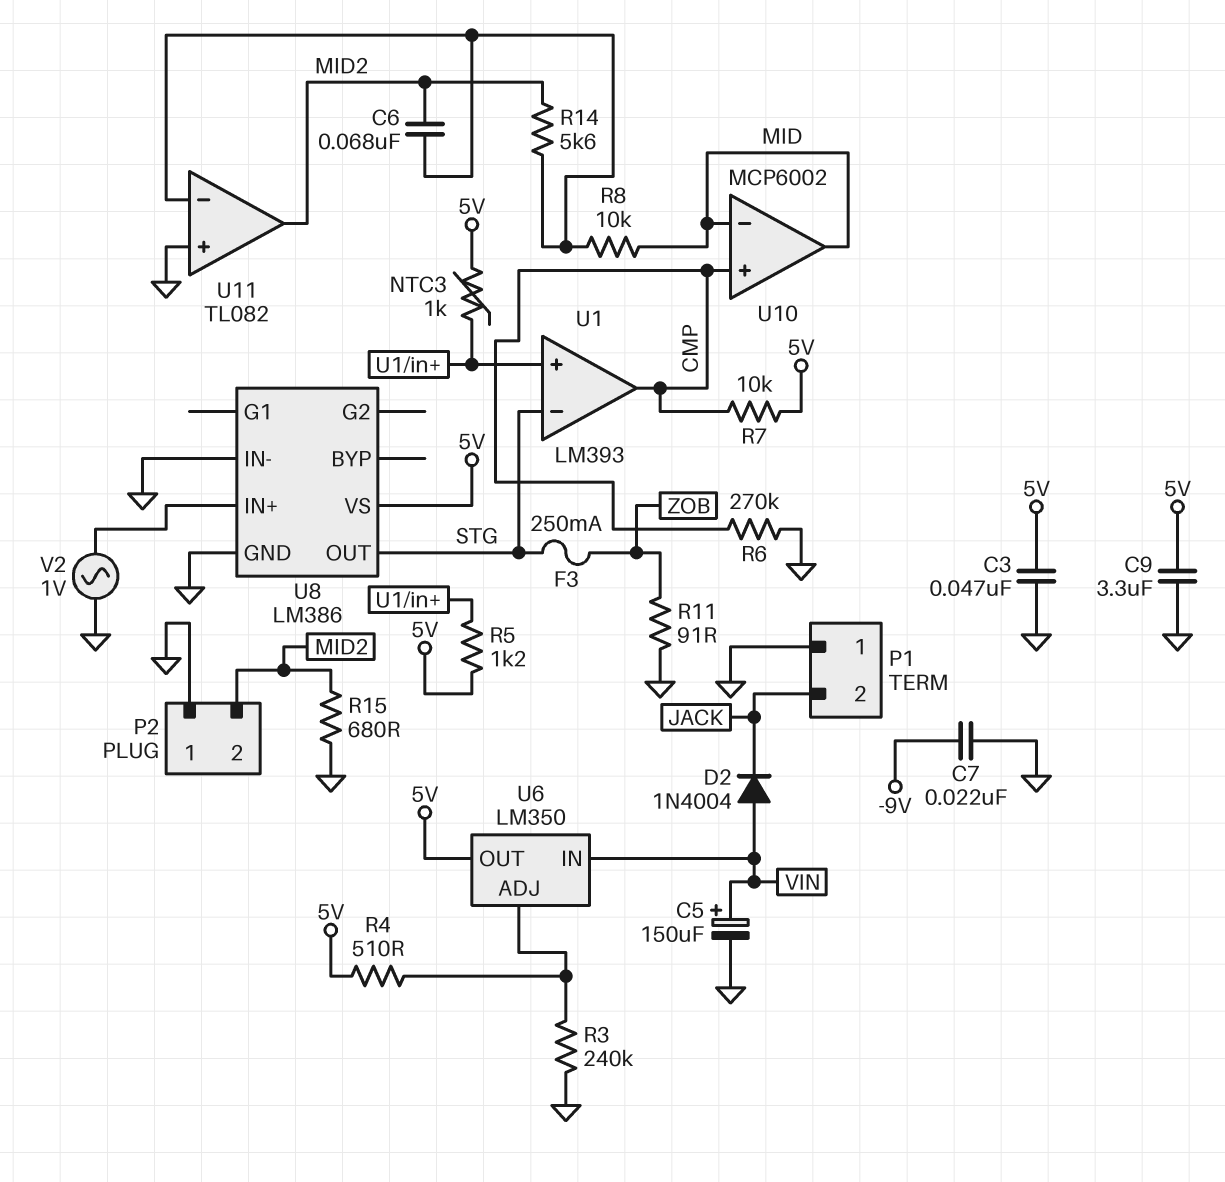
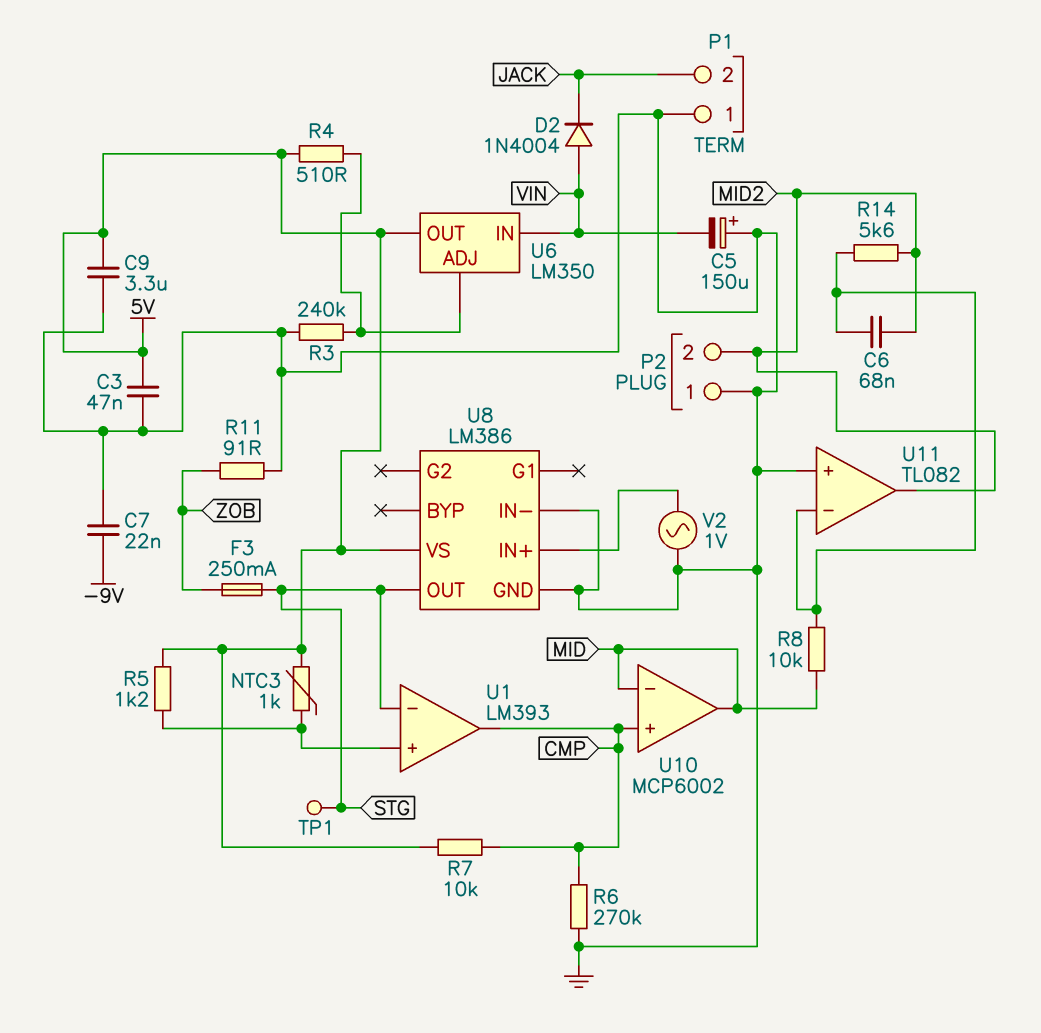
C5: 150uF (plus VIN, minus GND) -> 150uF (plus GND, minus VIN)
R15: 680 (GND, MID2) -> none
TP1: none -> test point (STG)

